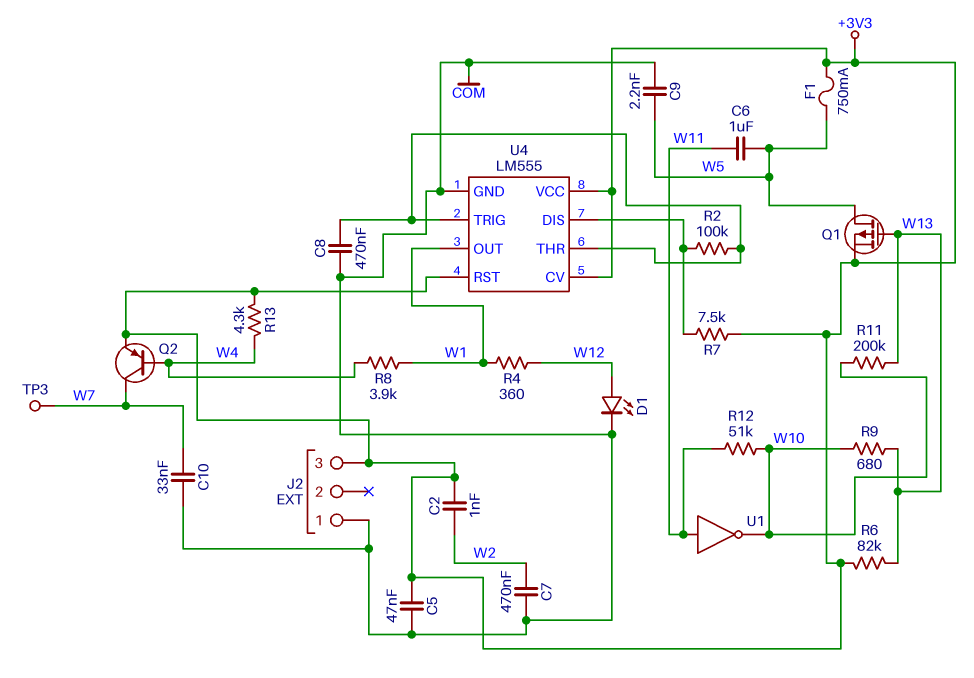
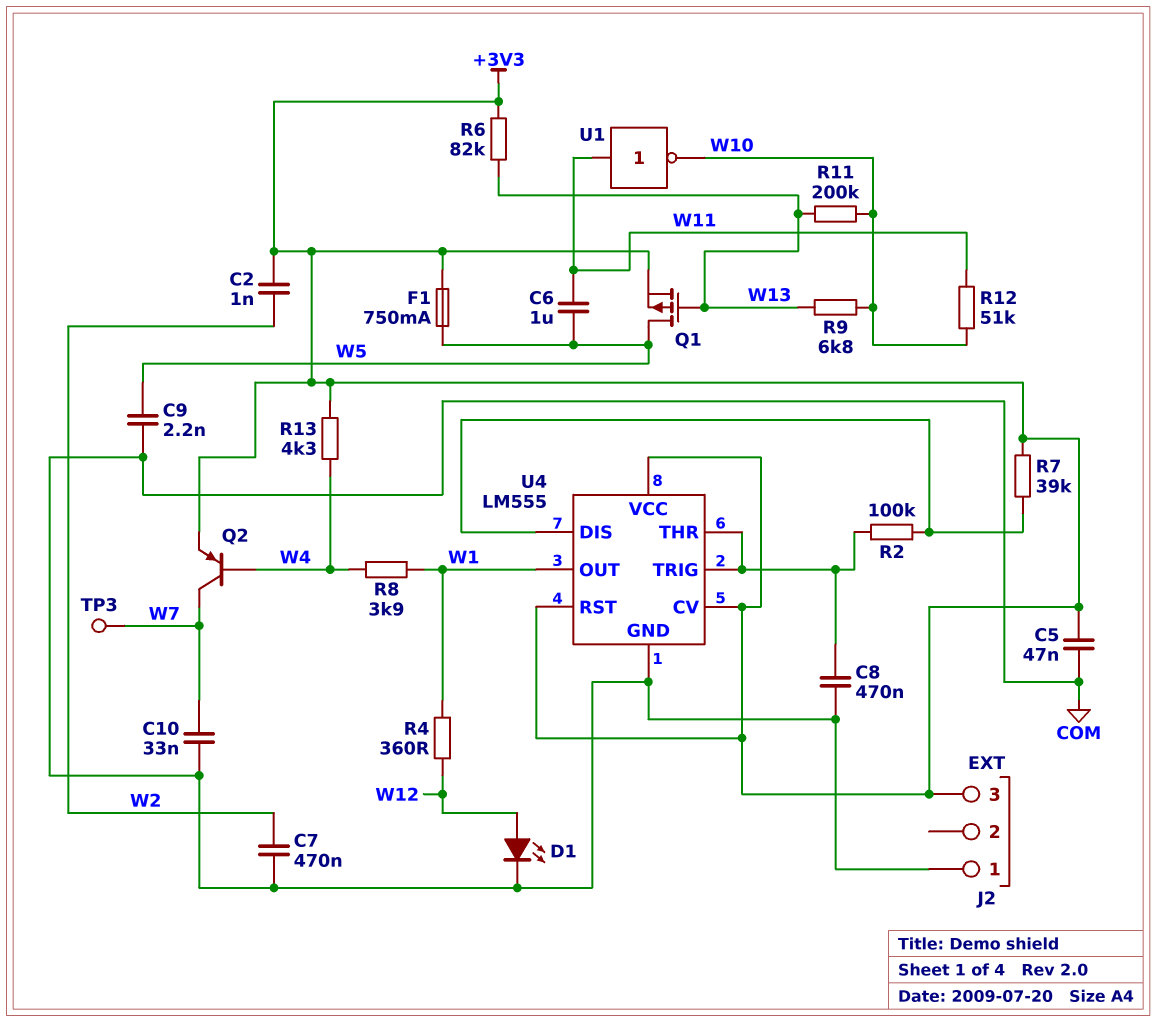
R7: 7.5k (+3V3, U4/DIS) -> 39k (+3V3, U4/DIS)
R9: 680 (W10, W13) -> 6.8k (W10, W13)

